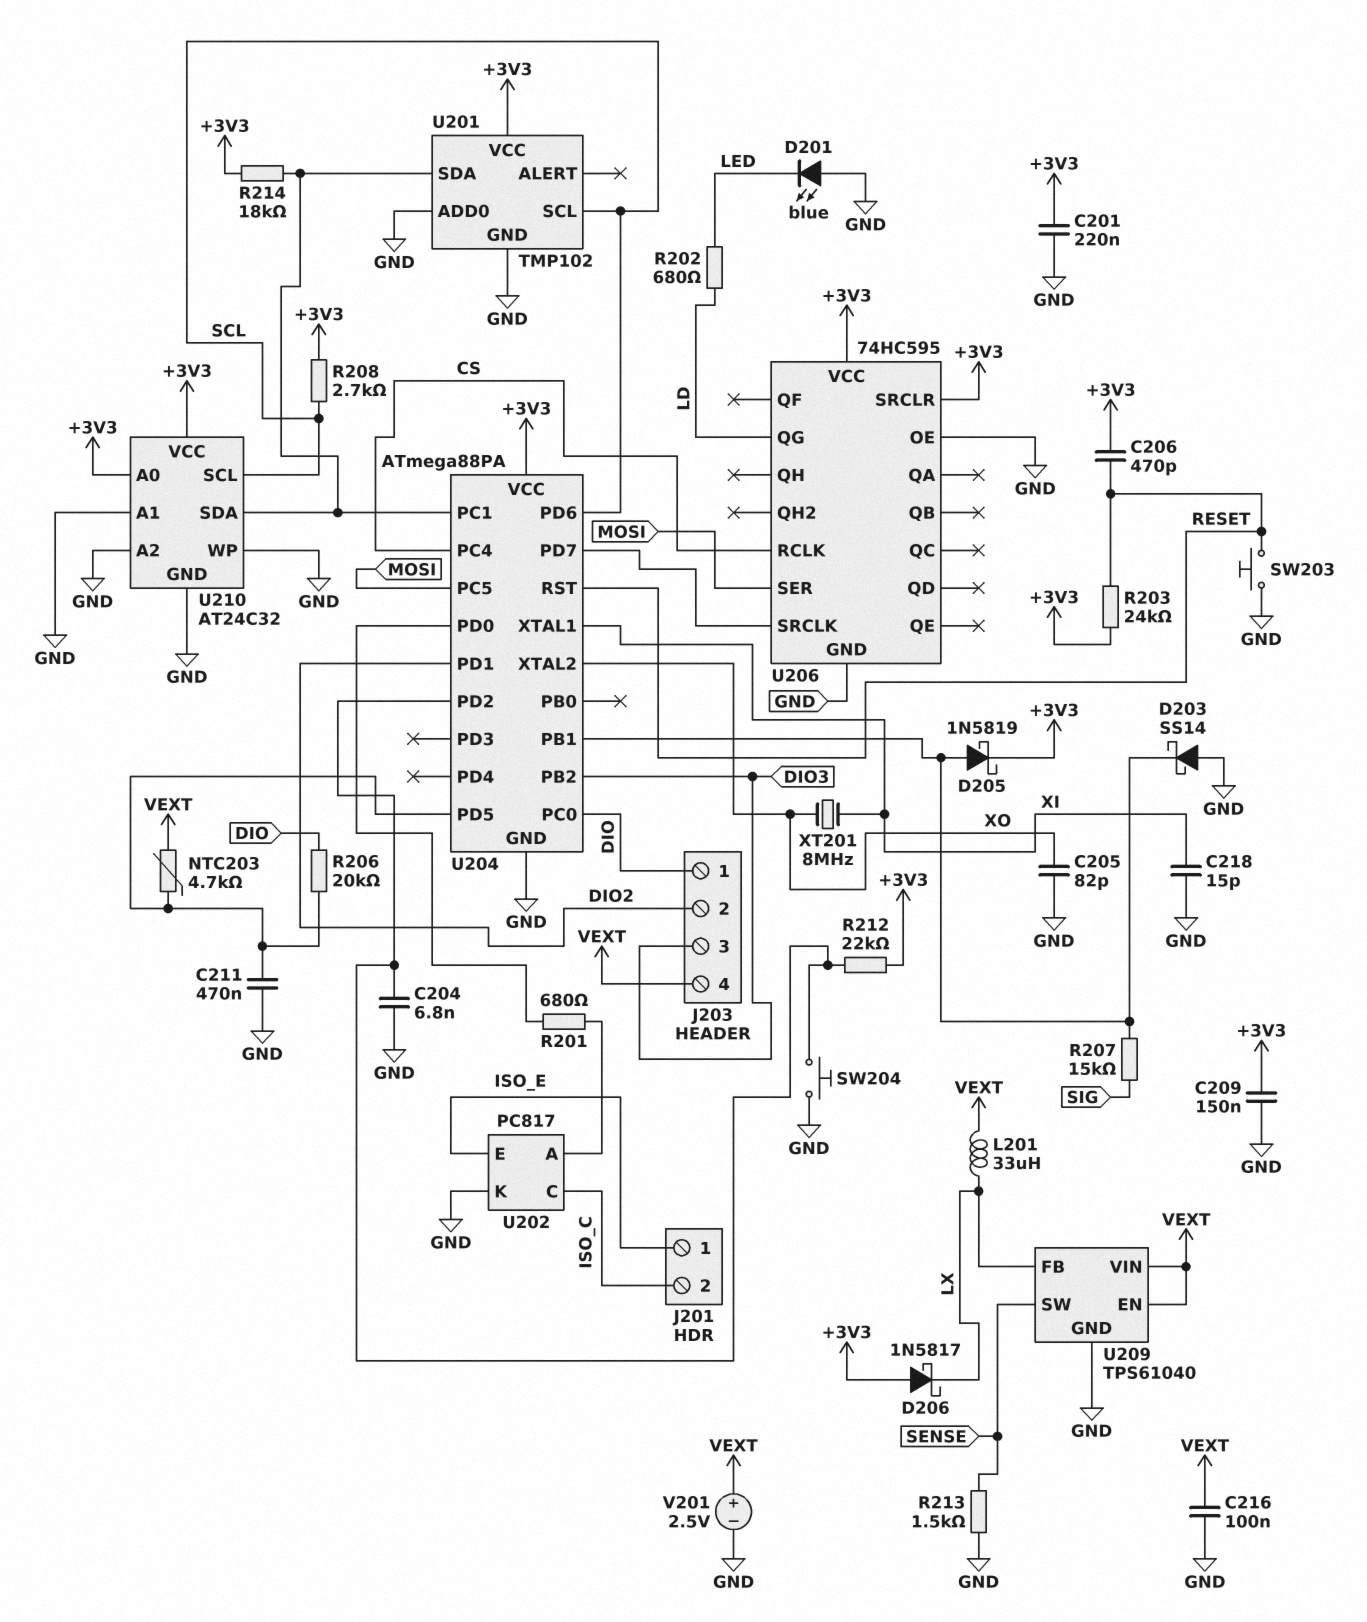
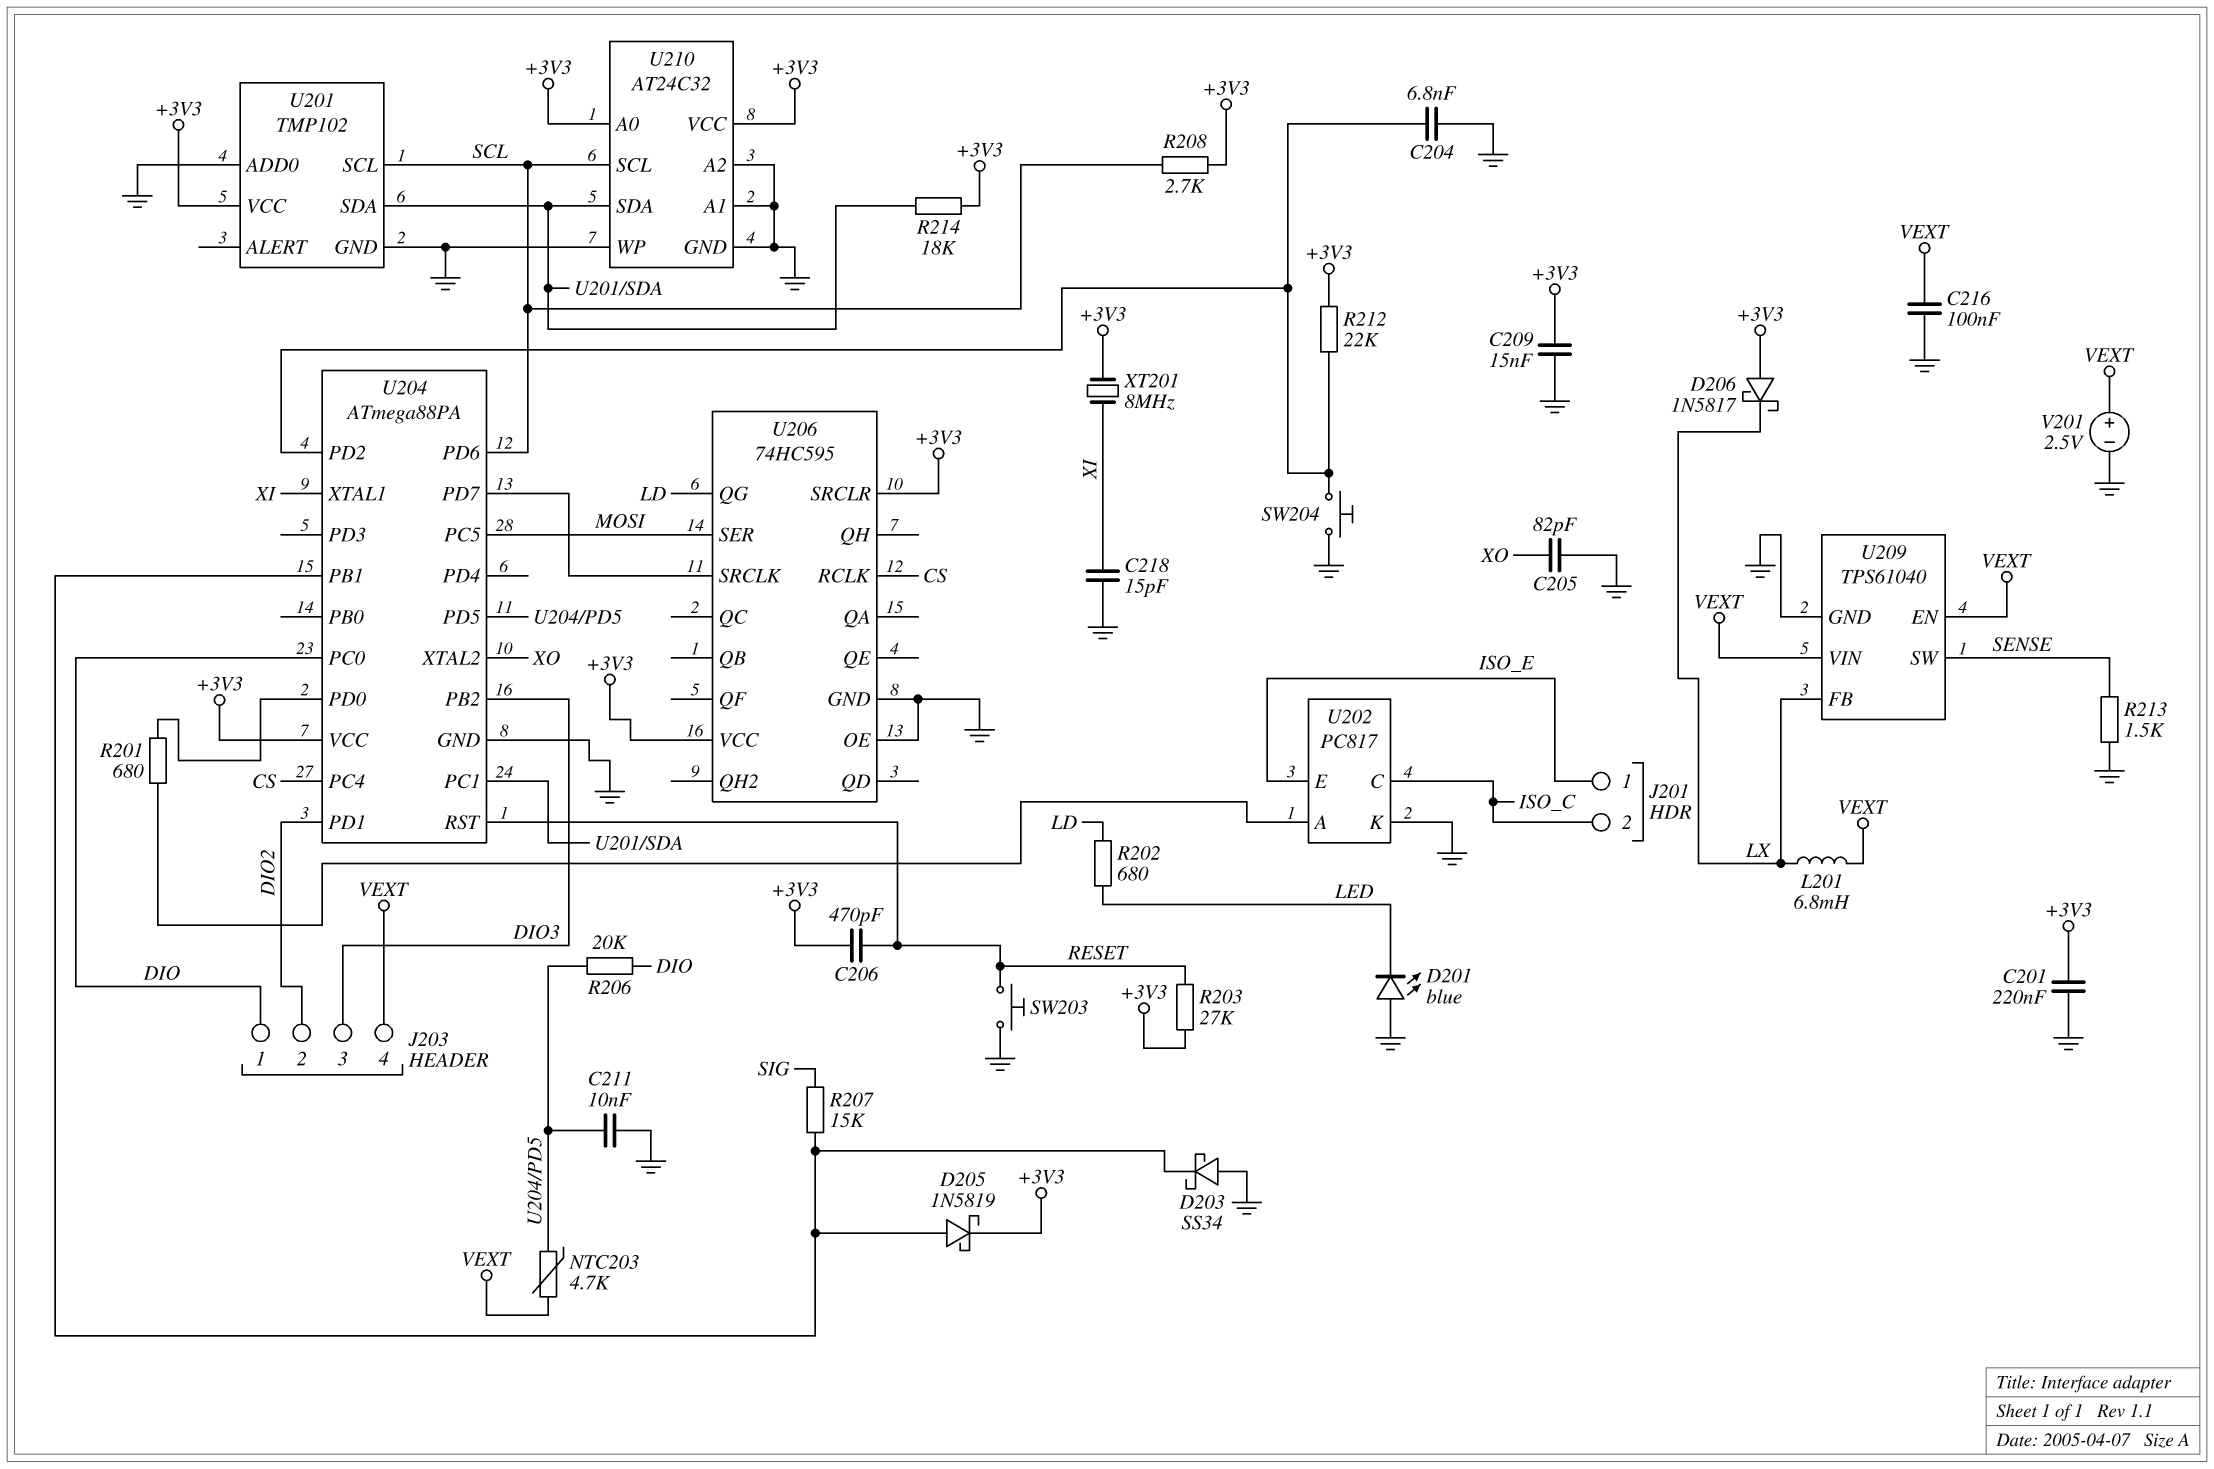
C209: 150nF (+3V3, GND) -> 15nF (+3V3, GND)
C211: 470nF (GND, U204/PD5) -> 10nF (GND, U204/PD5)
D203: schottky SS14 (A GND, K U204/PB1) -> schottky SS34 (A GND, K U204/PB1)
L201: 33uH (LX, VEXT) -> 6.8mH (LX, VEXT)
R203: 24k (+3V3, RESET) -> 27k (+3V3, RESET)
XT201: 8MHz (XI, XO) -> 8MHz (+3V3, XI)

